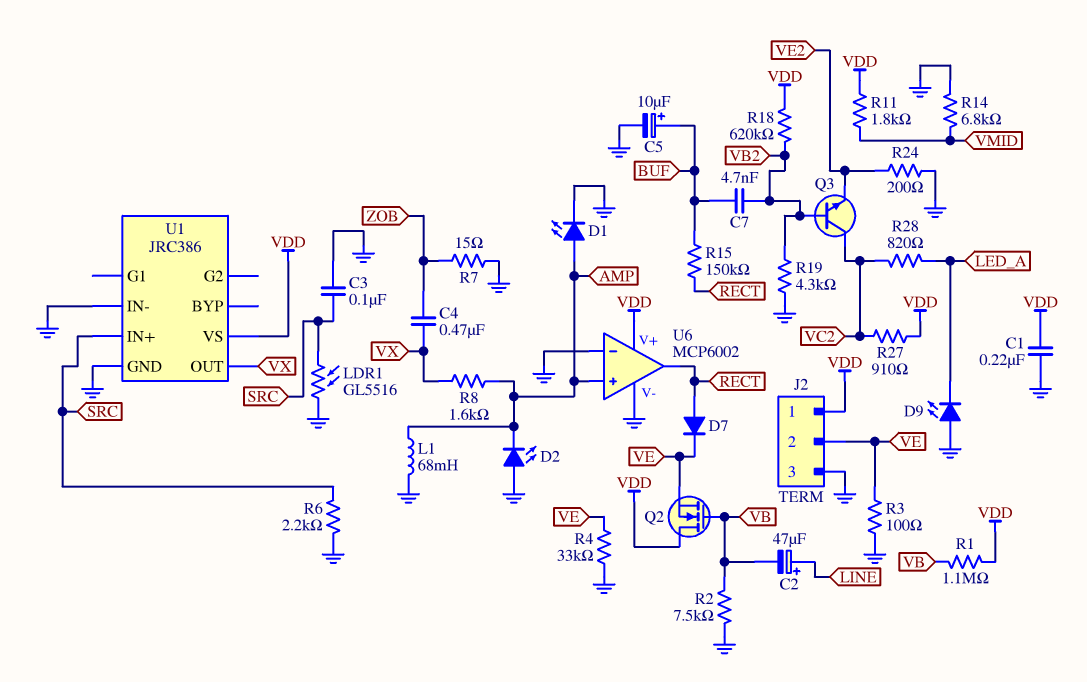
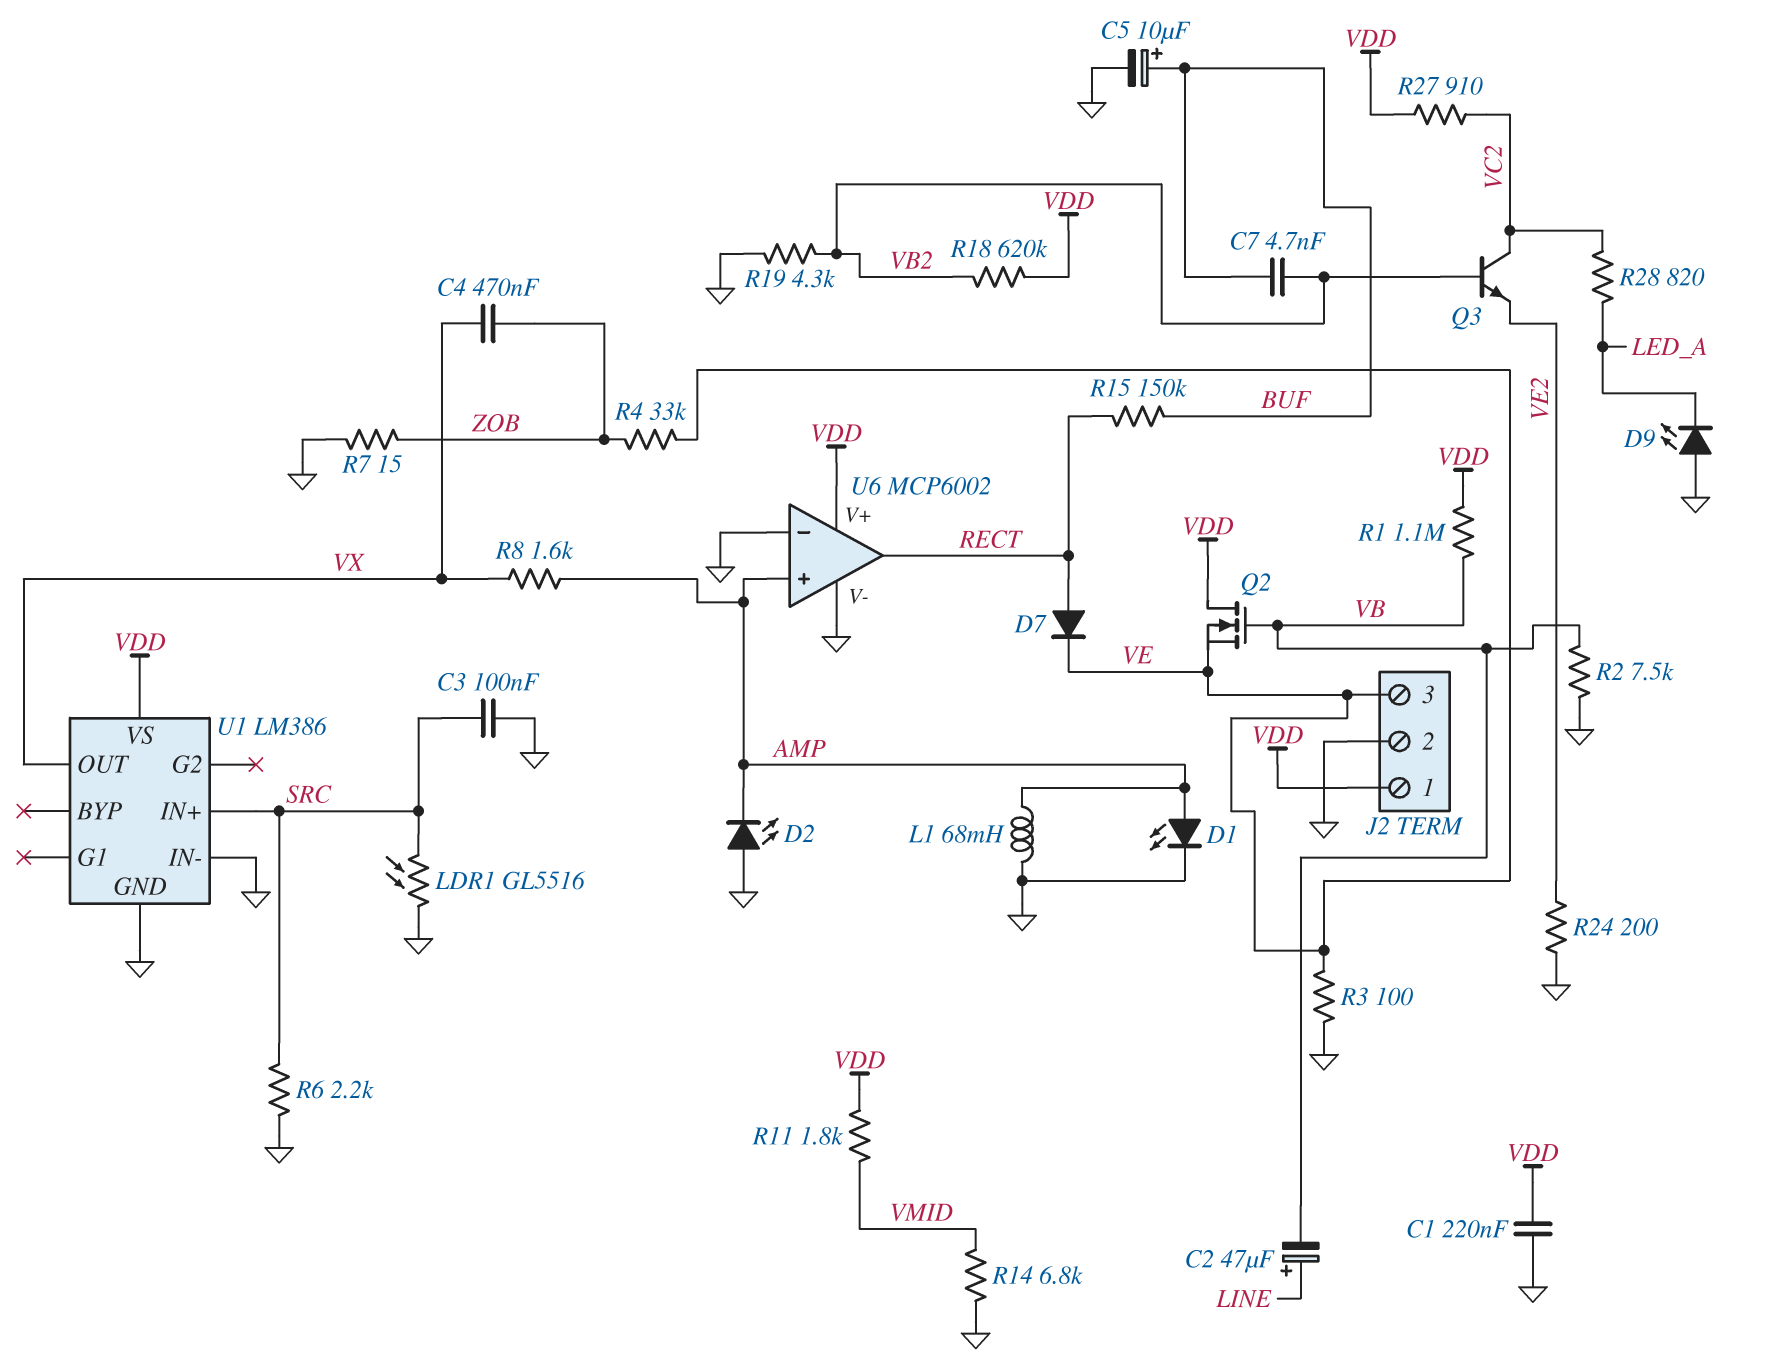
J2 pin 2: VE -> GND
J2 pin 3: GND -> VE
R4: 33k (GND, VE) -> 33k (VE, ZOB)
U1: JRC386 -> LM386

